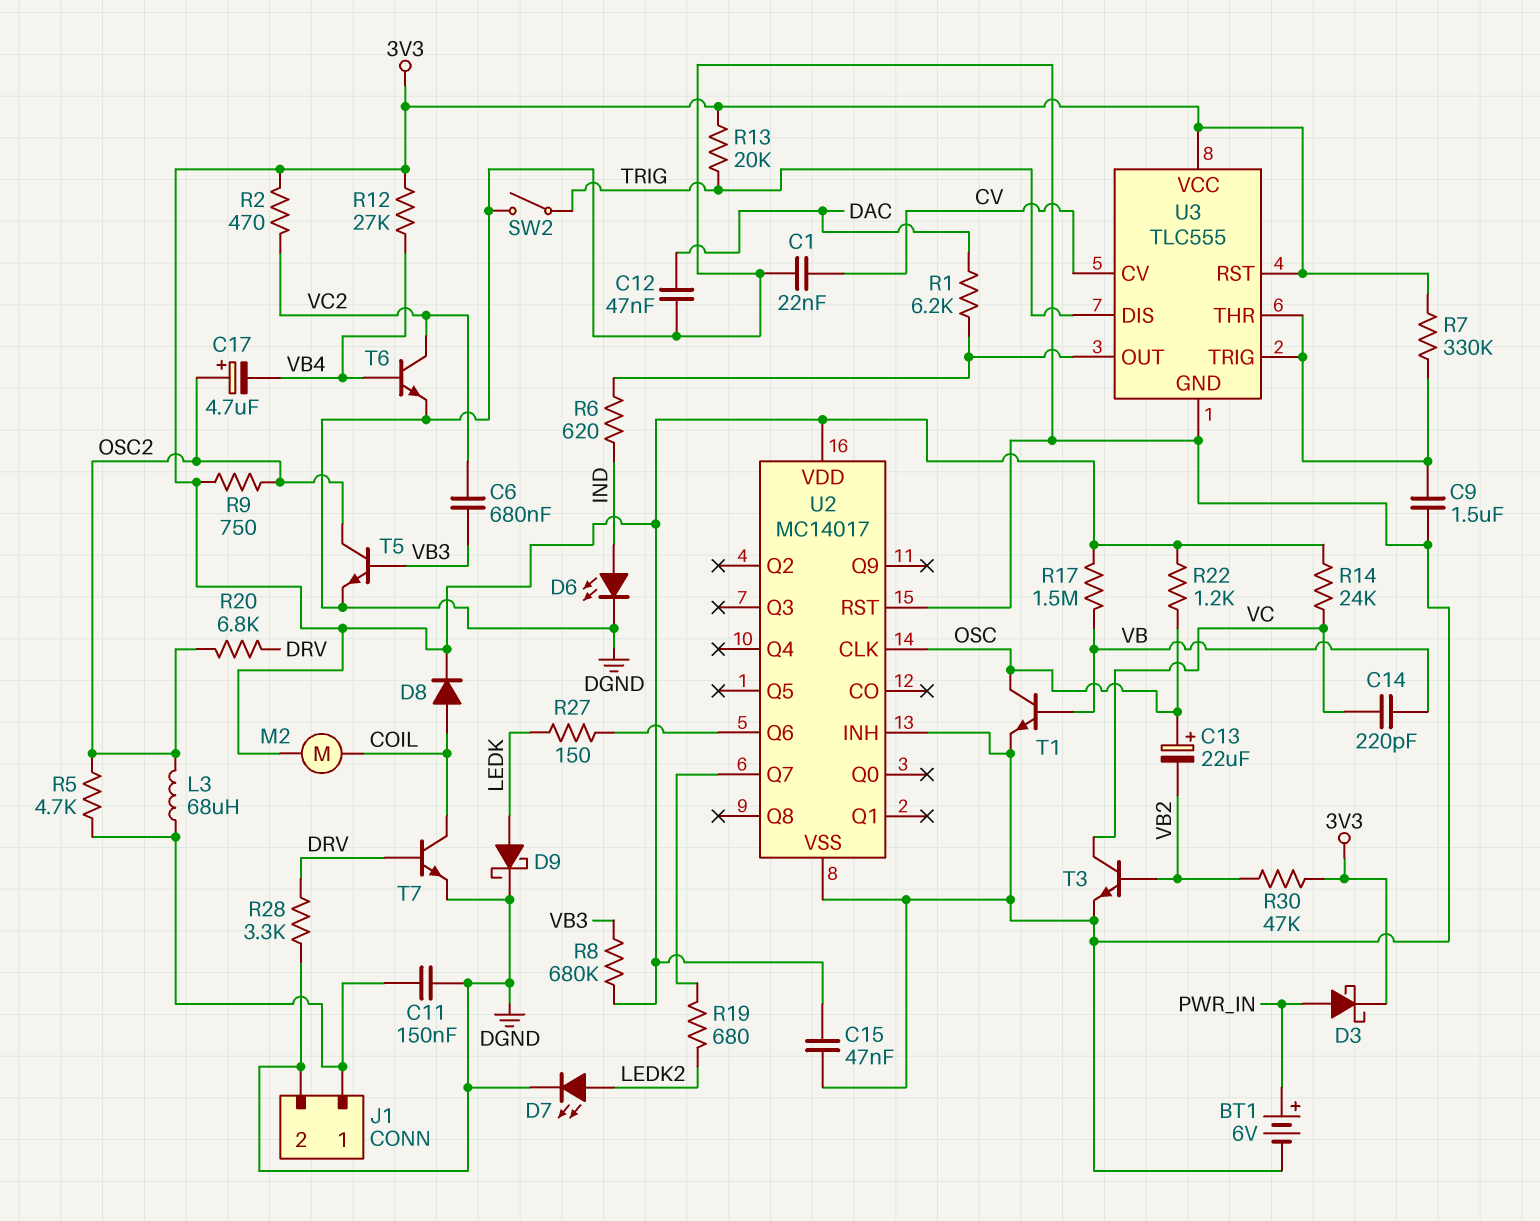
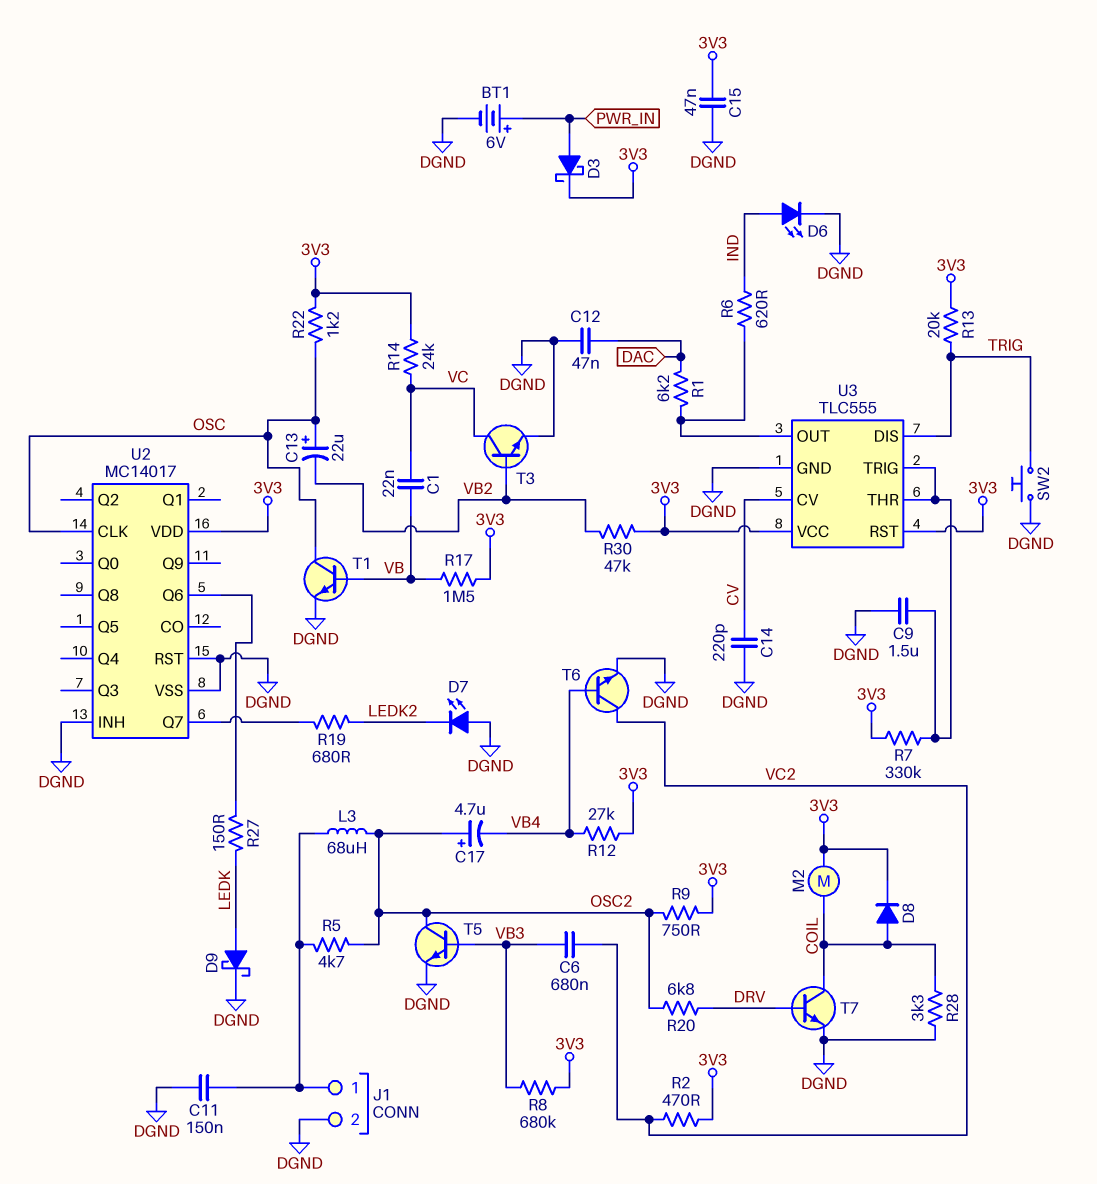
C1: 22nF (CV, DGND) -> 22nF (VB, VC)
C14: 220pF (VB, VC) -> 220pF (CV, DGND)
D7: LED (A LEDK2, K DGND) -> LED (A DGND, K LEDK2)
R28: 3.3k (DGND, DRV) -> 3.3k (COIL, DGND)
SW2: switch (DGND, TRIG) -> button (DGND, TRIG)

